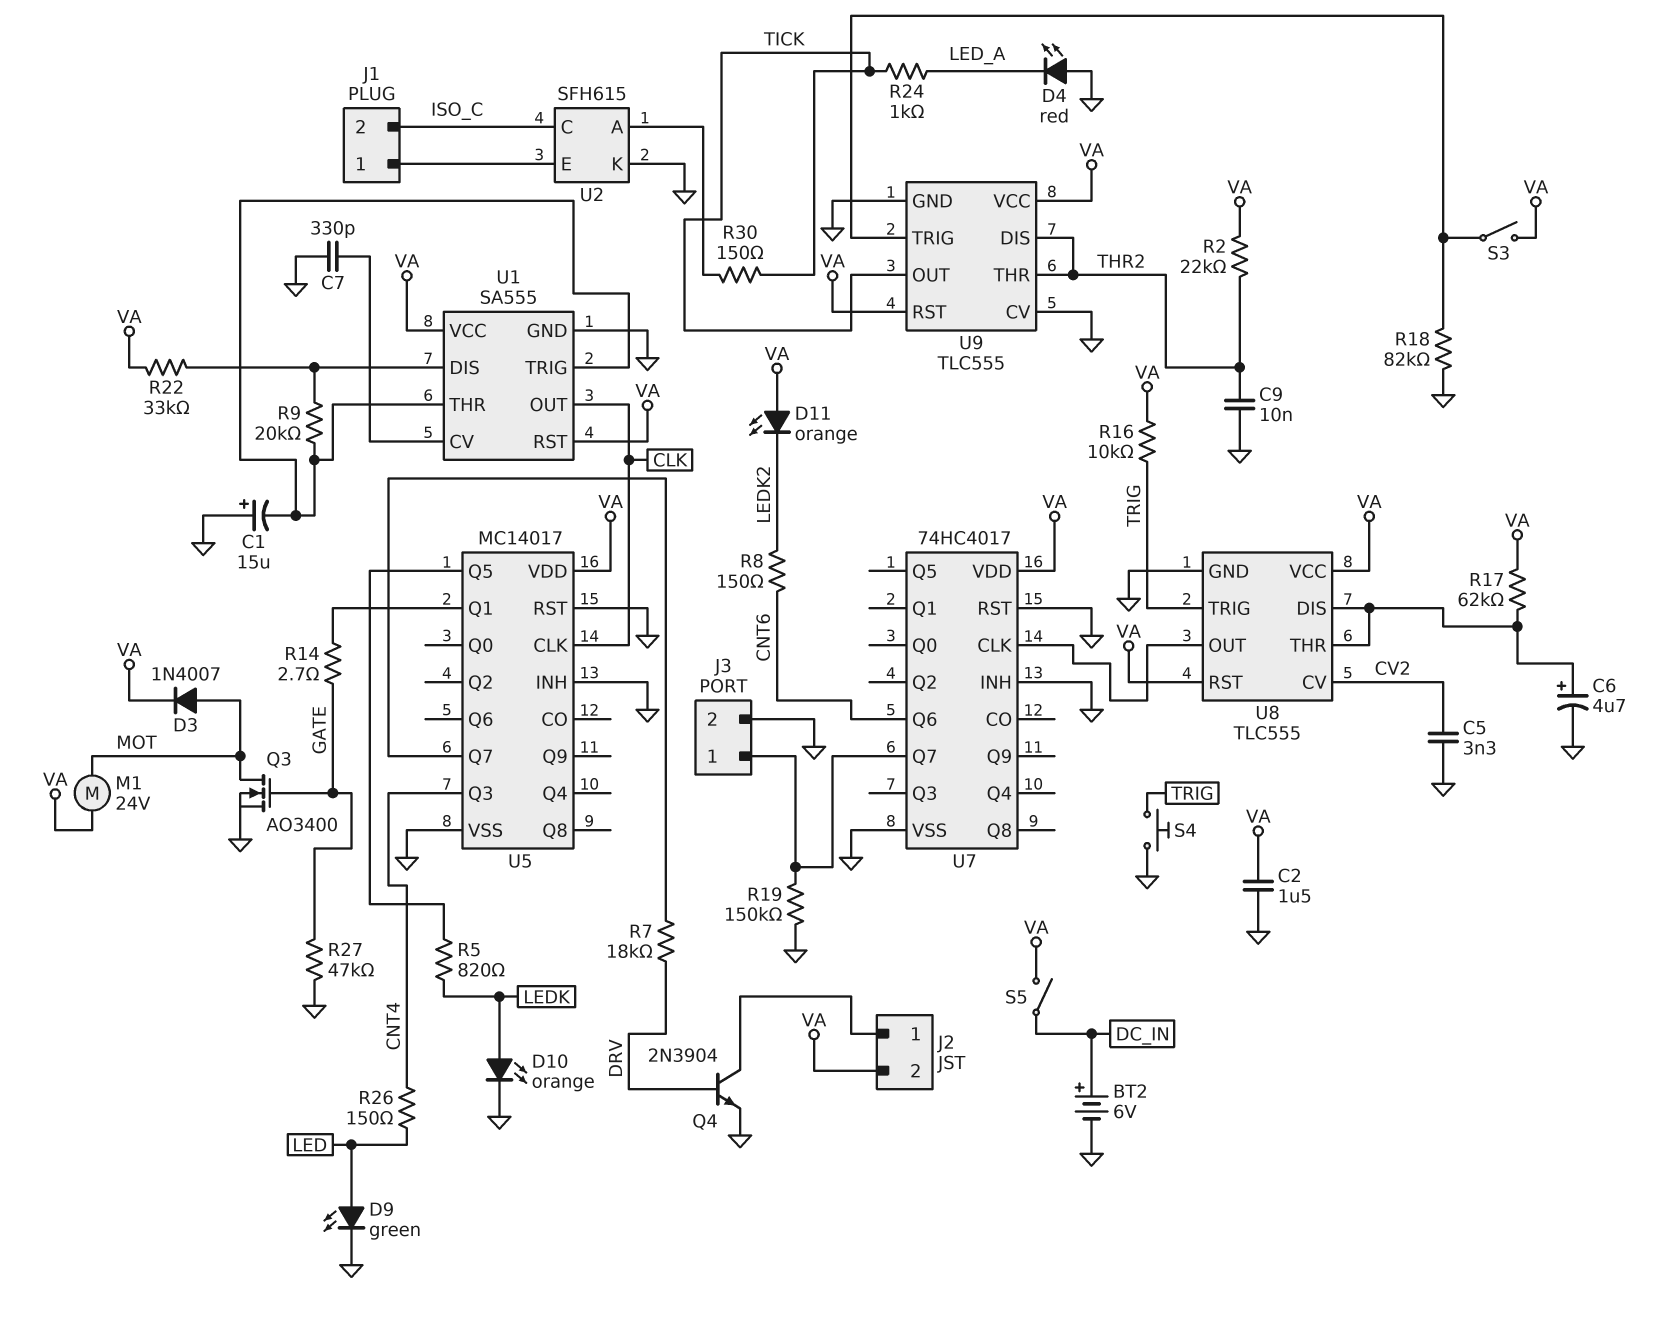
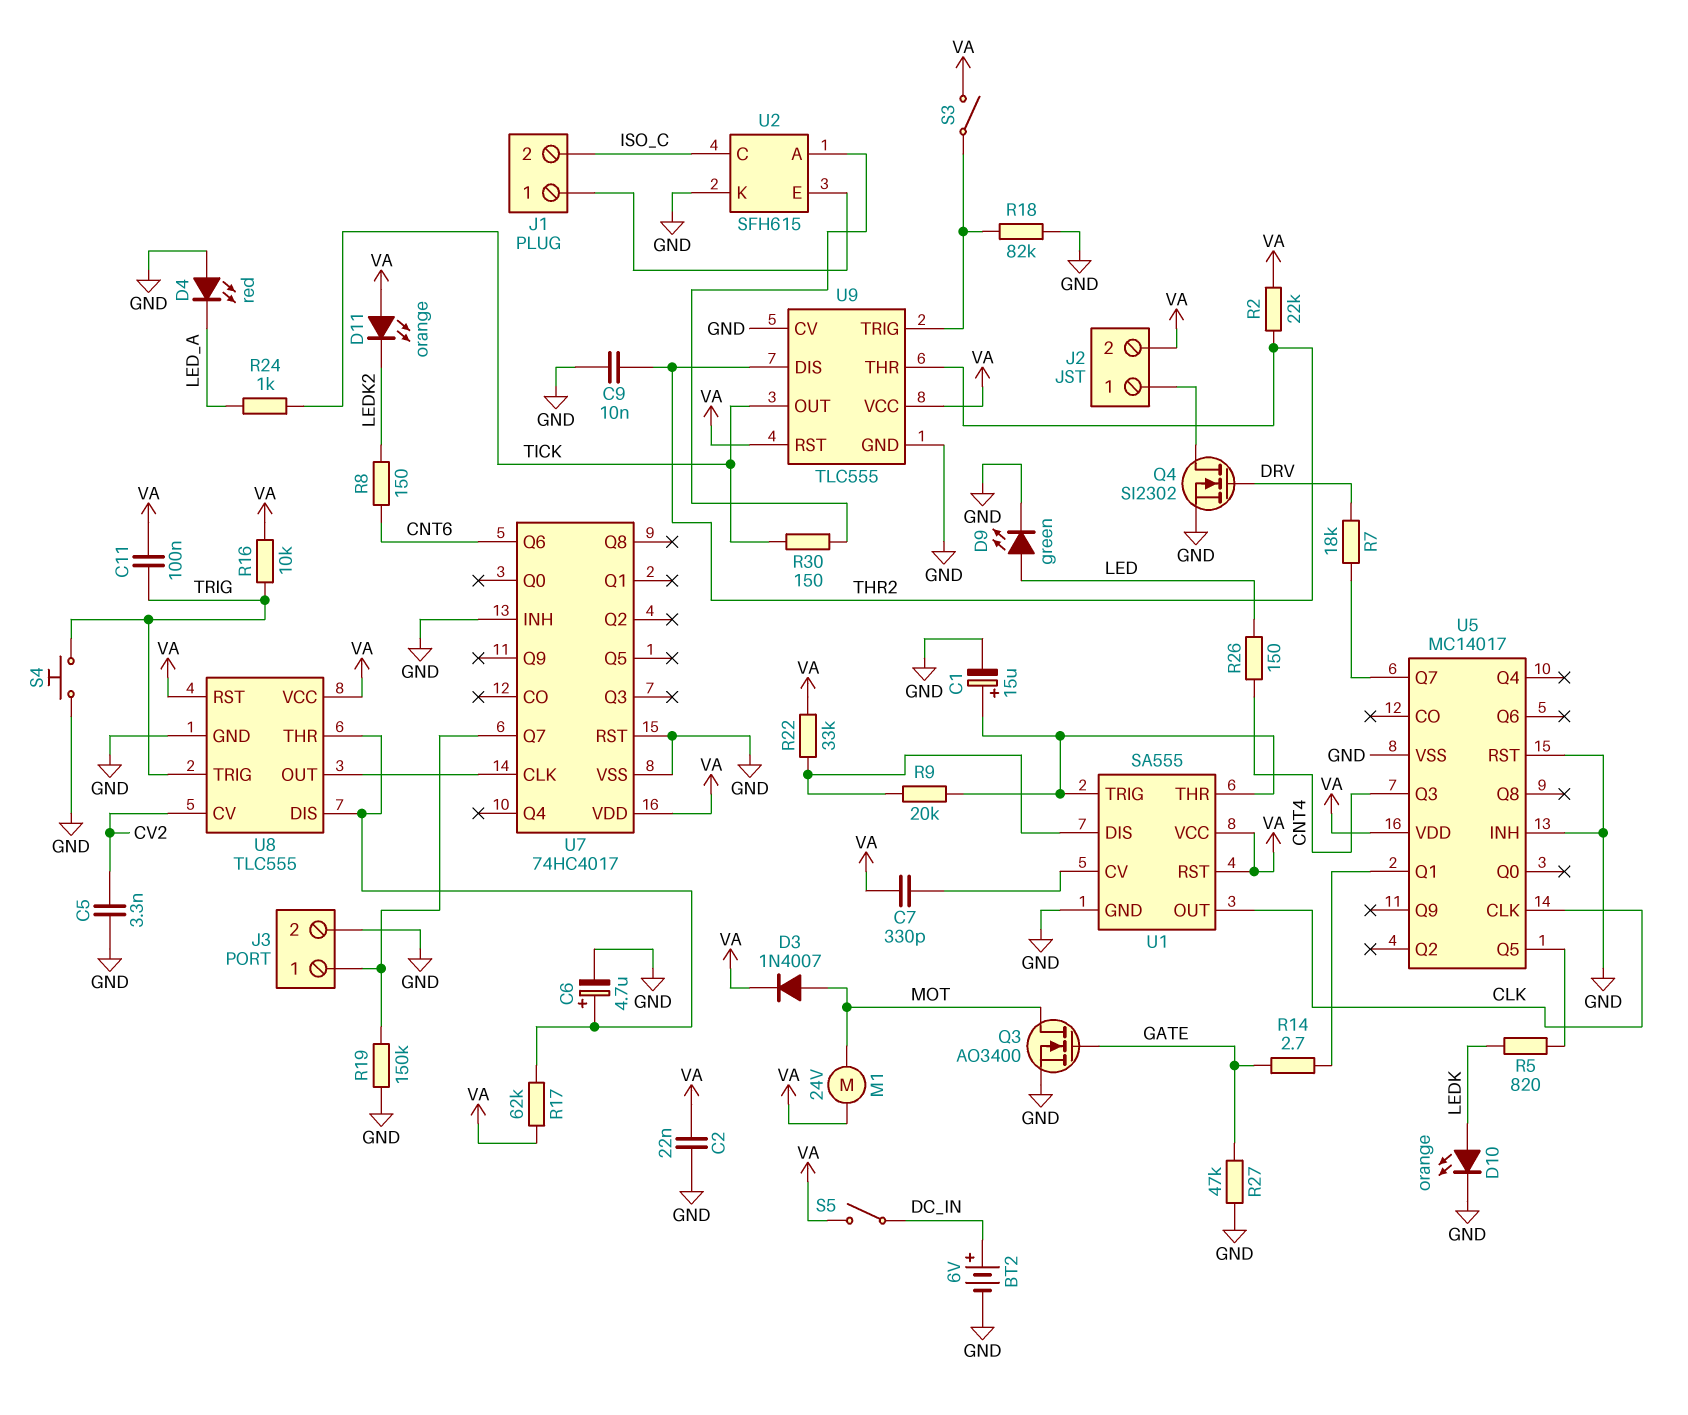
C1: 15uF (plus GND, minus U1/THR) -> 15uF (plus U1/THR, minus GND)
C2: 1.5uF (GND, VA) -> 22nF (GND, VA)
C7: 330pF (GND, U1/CV) -> 330pF (U1/CV, VA)
C11: none -> 100nF (TRIG, VA)
Q4: NPN 2N3904 (B DRV, C J2/1, E GND) -> NMOS SI2302 (G DRV, D J2/1, S GND)

